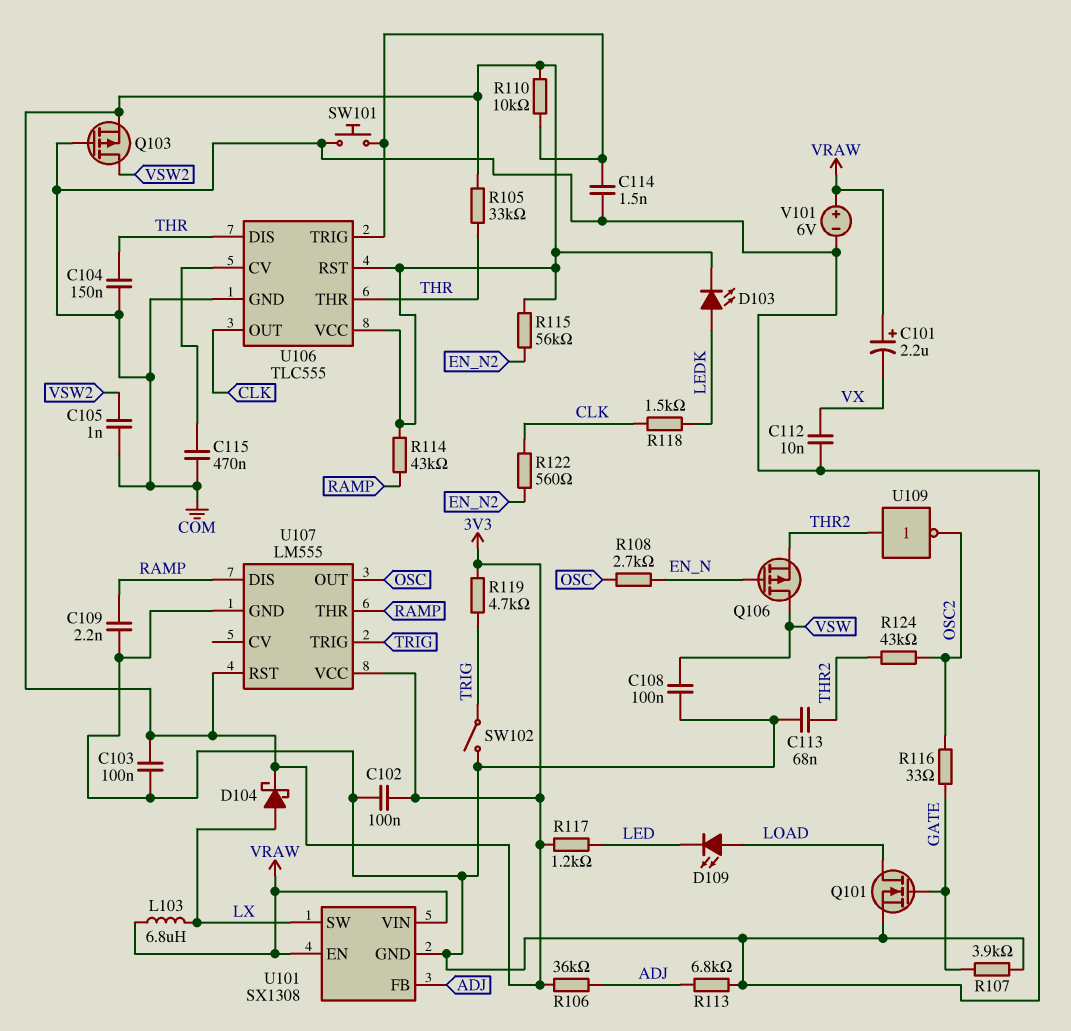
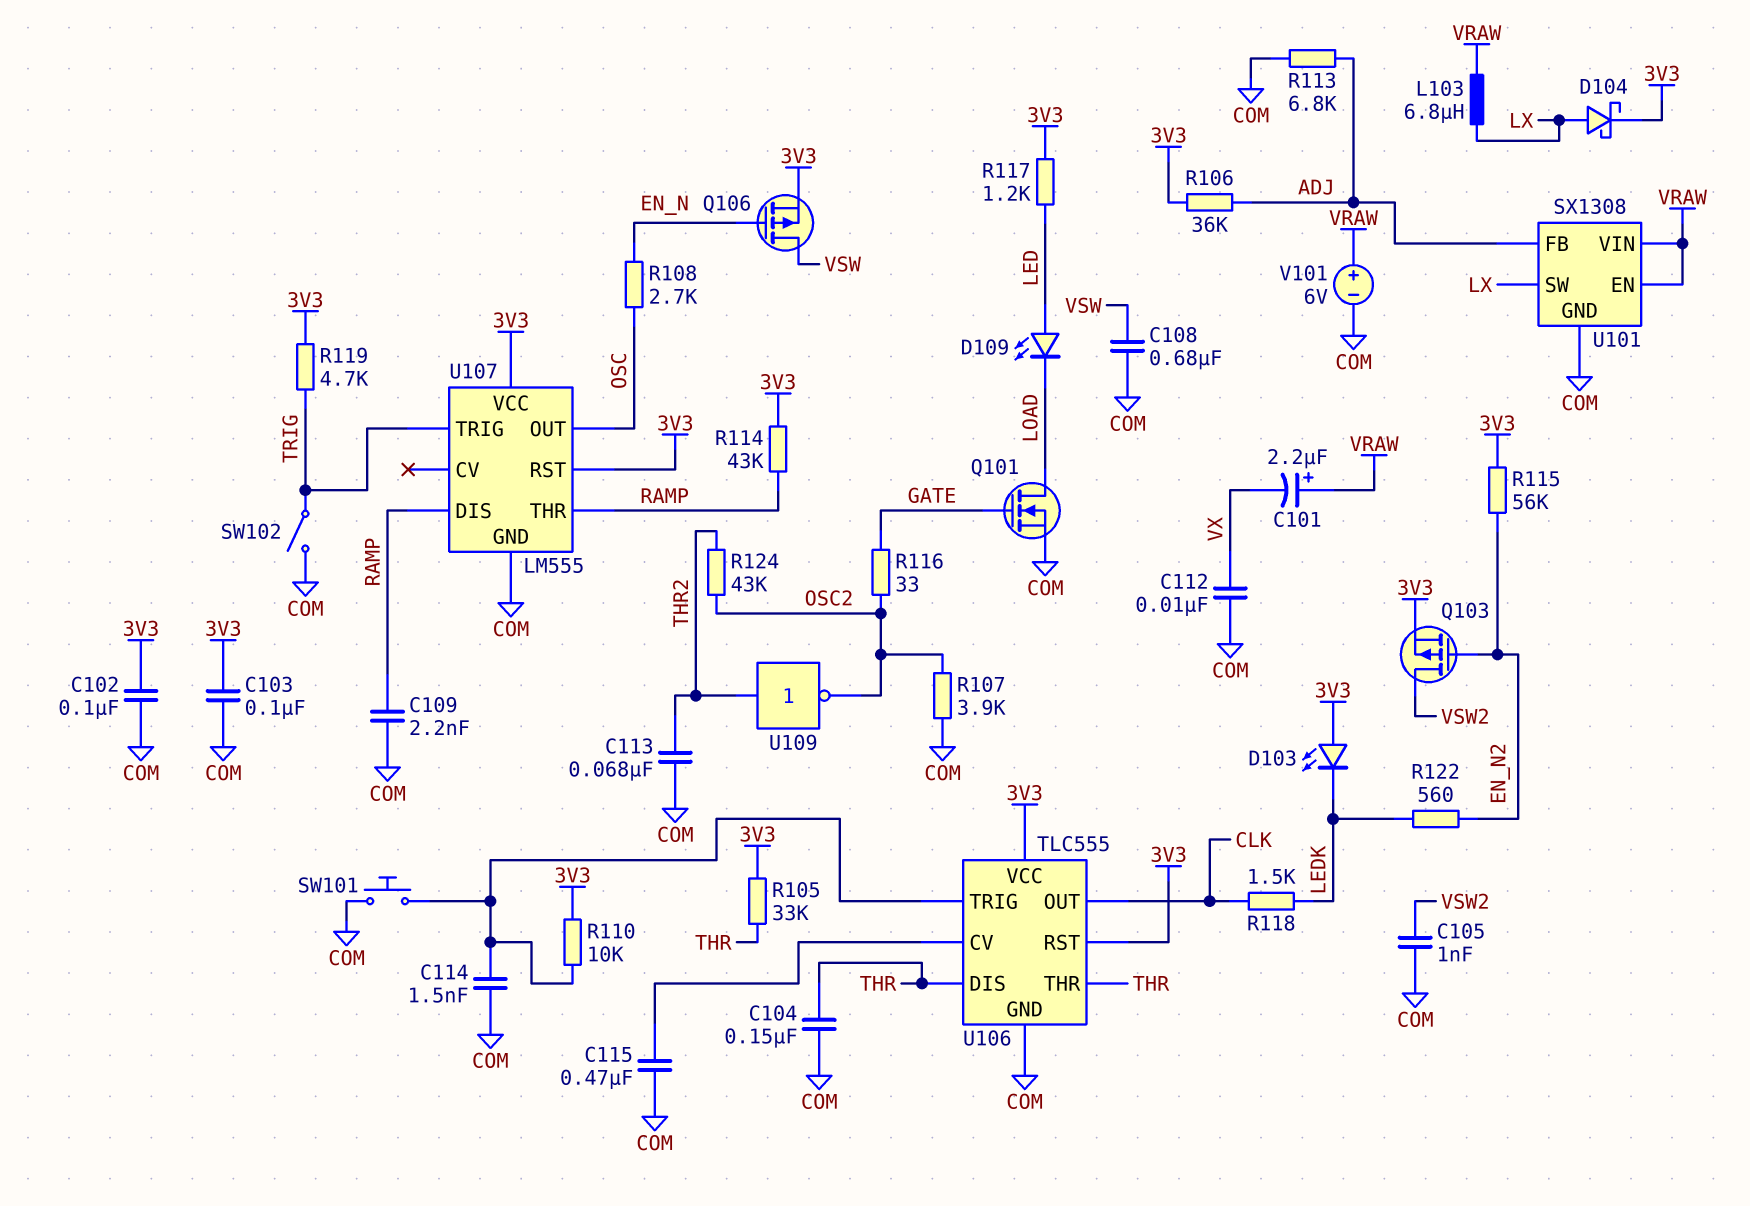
C108: 100nF (COM, VSW) -> 680nF (COM, VSW)
D103: LED (A LEDK, K 3V3) -> LED (A 3V3, K LEDK)
D109: LED (A LOAD, K LED) -> LED (A LED, K LOAD)
Q103: PMOS (G COM, D VSW2, S 3V3) -> PMOS (G EN_N2, D VSW2, S 3V3)
Q106: PMOS (G EN_N, D VSW, S THR2) -> PMOS (G EN_N, D VSW, S 3V3)
R107: 3.9k (COM, GATE) -> 3.9k (COM, OSC2)
R122: 560 (CLK, EN_N2) -> 560 (EN_N2, LEDK)

